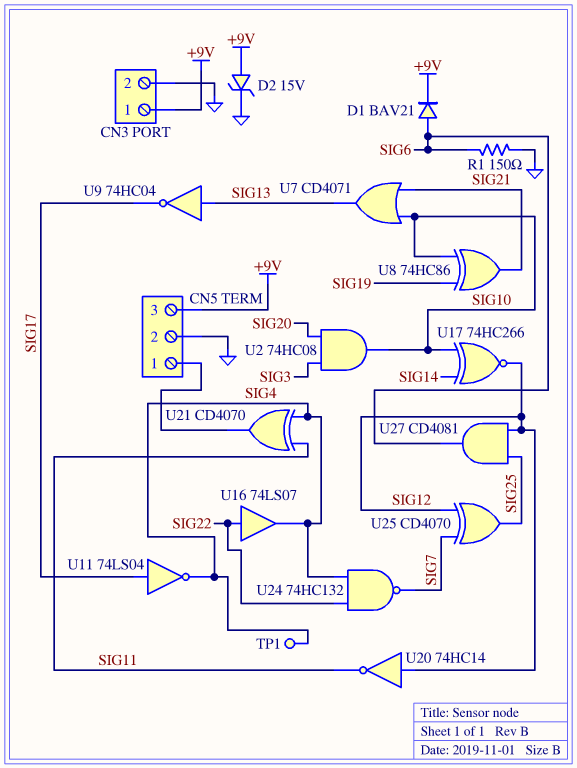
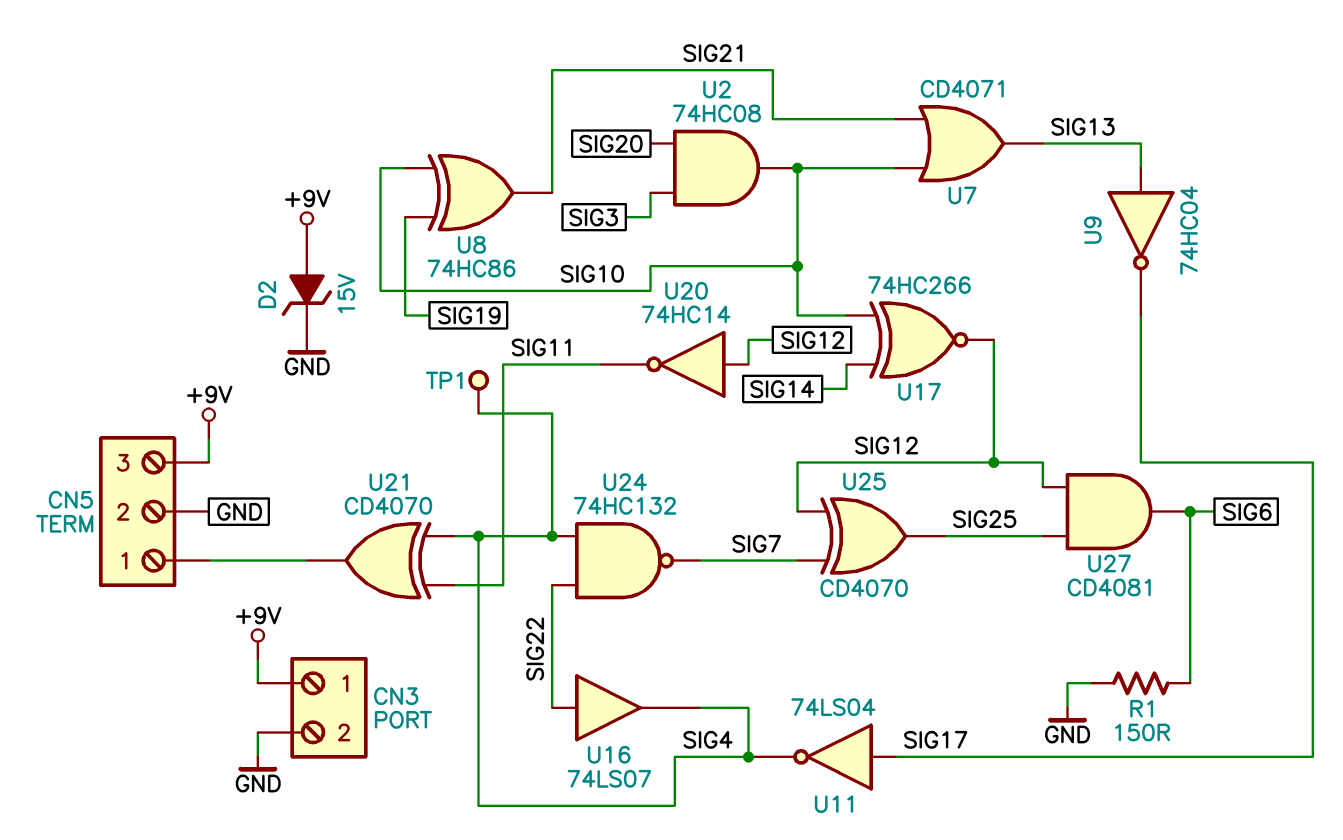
D1: diode BAV21 (A SIG6, K +9V) -> none

